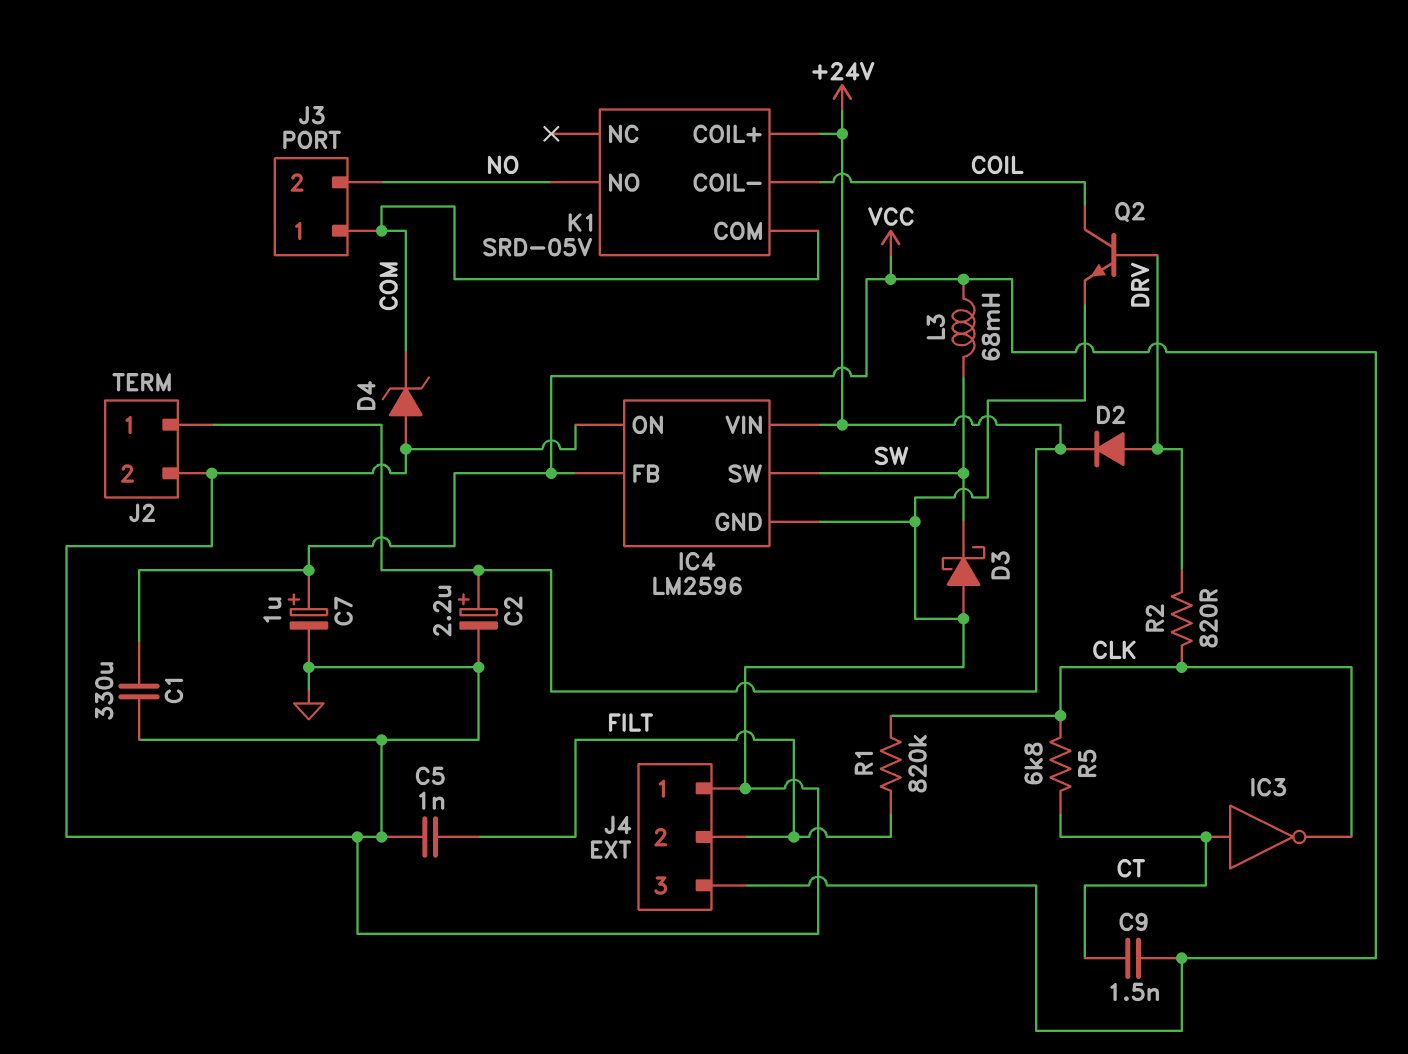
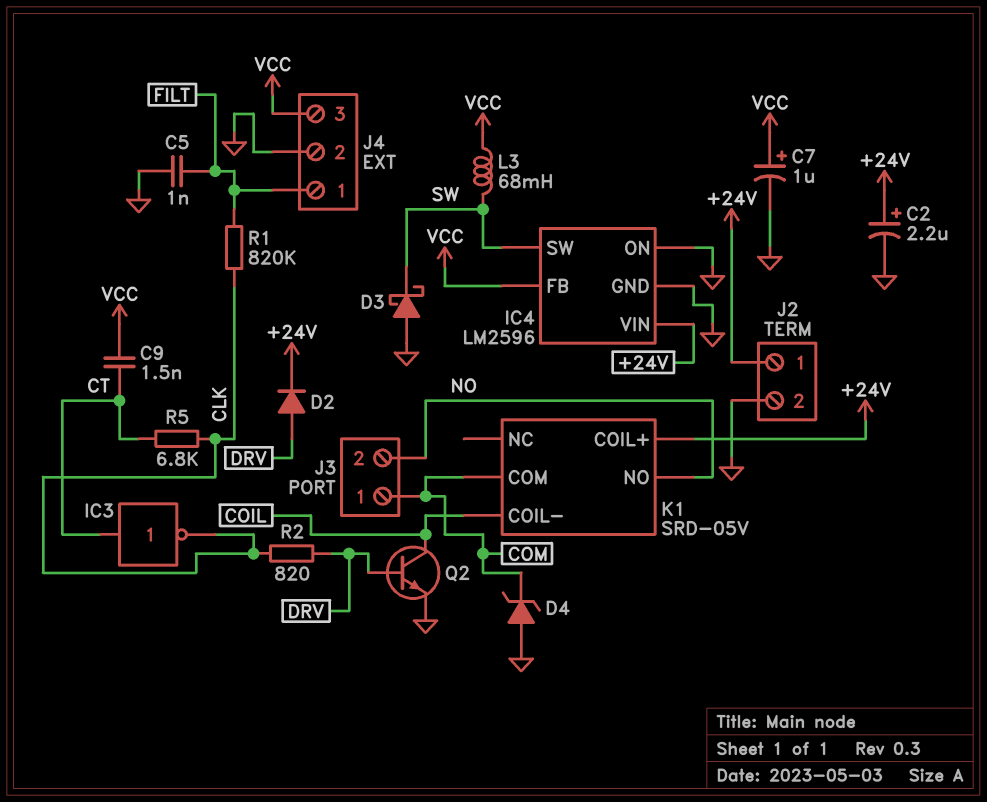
C1: 330uF (GND, VCC) -> none
J4 pin 1: GND -> FILT
J4 pin 2: FILT -> GND

